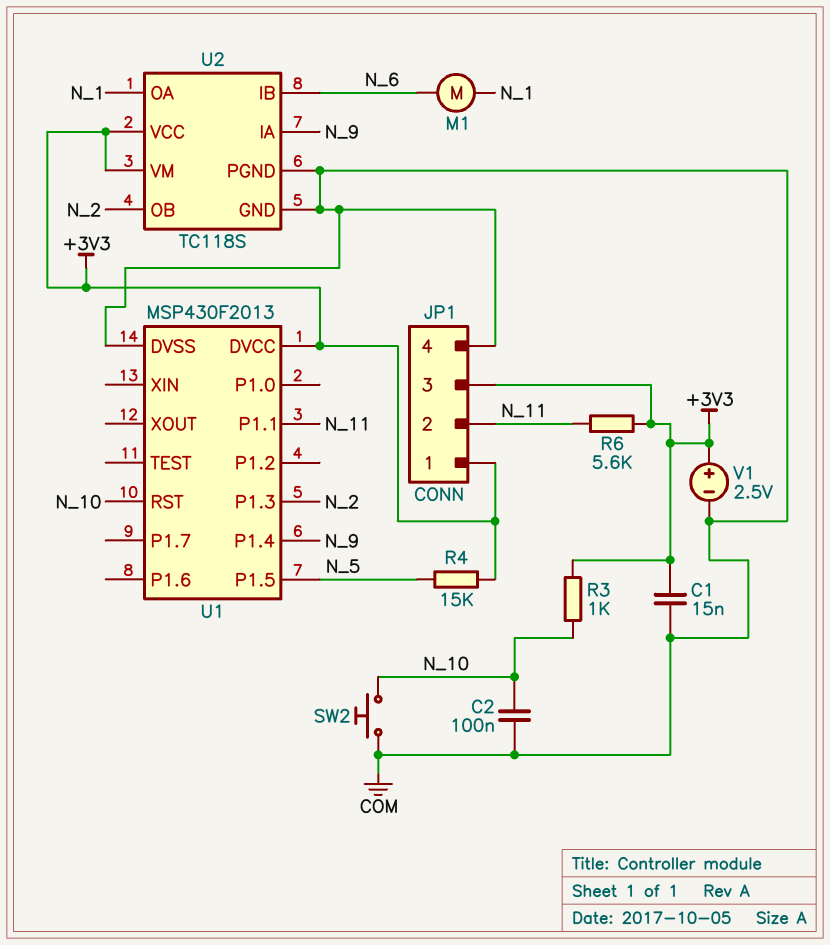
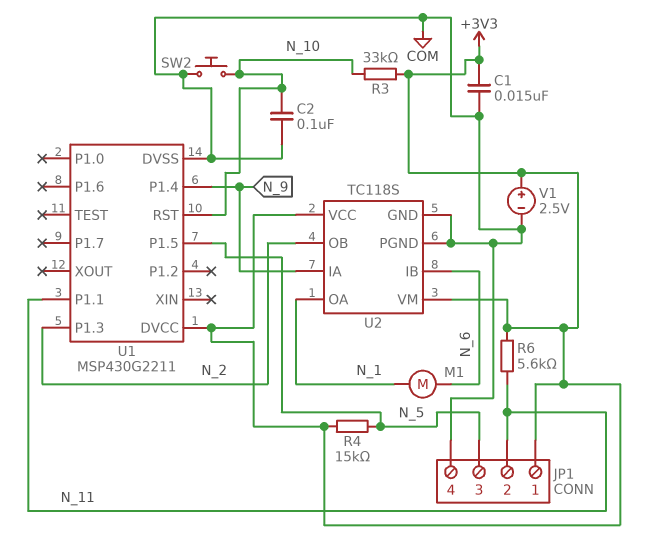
JP1 pin 3: +3V3 -> N_5
R3: 1k (+3V3, N_10) -> 33k (+3V3, N_10)
U1: MSP430F2013 -> MSP430G2211

